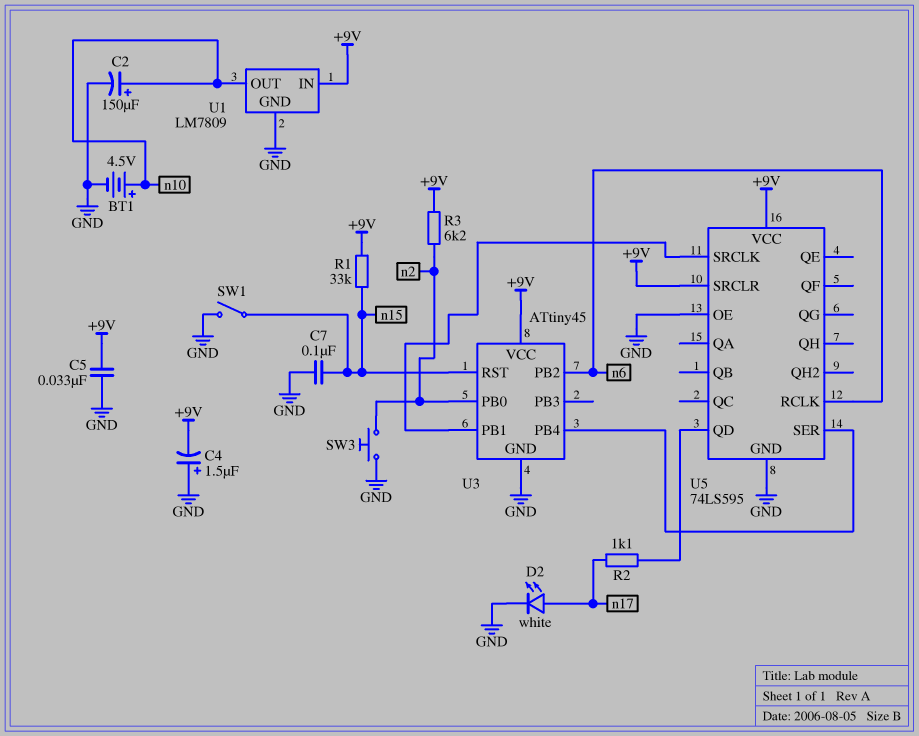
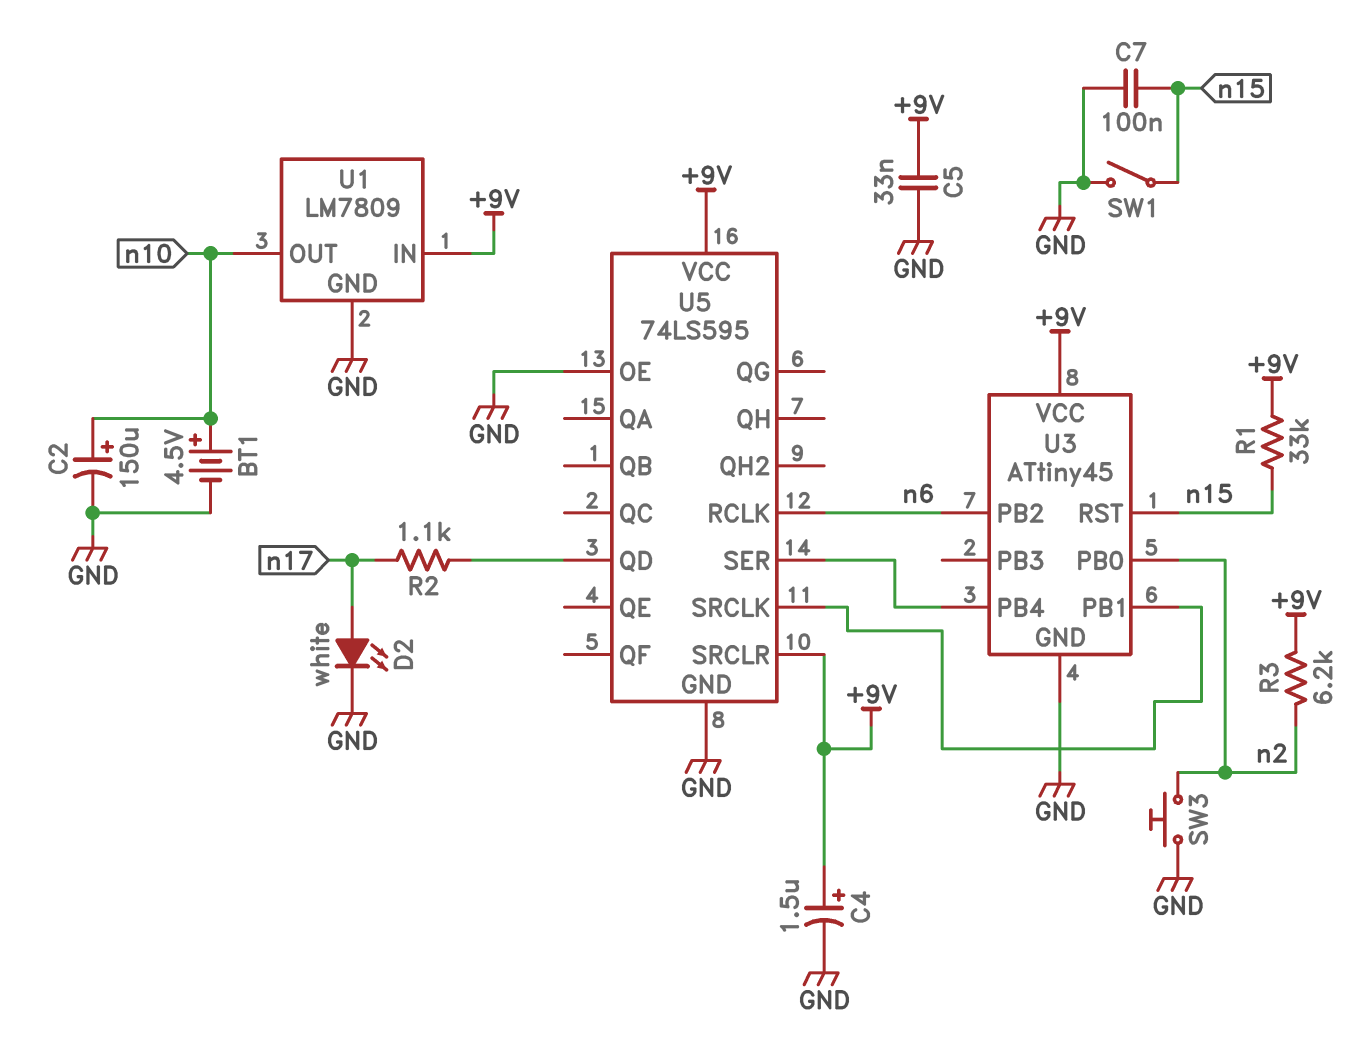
C4: 1.5uF (plus GND, minus +9V) -> 1.5uF (plus +9V, minus GND)

